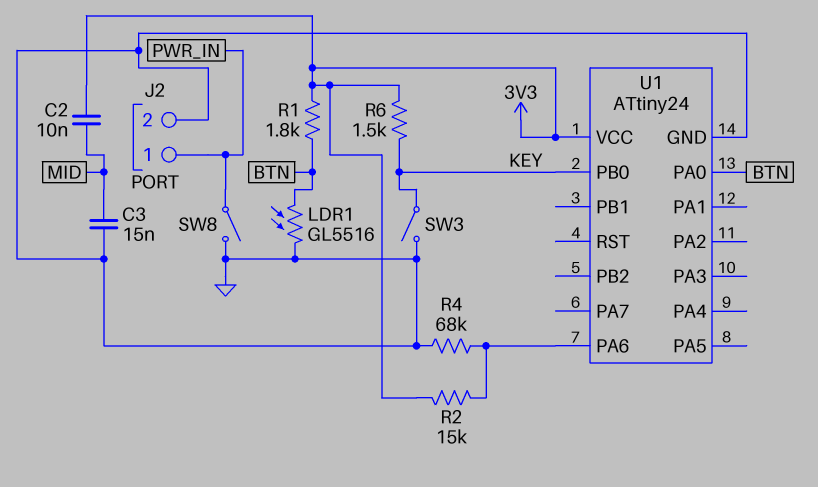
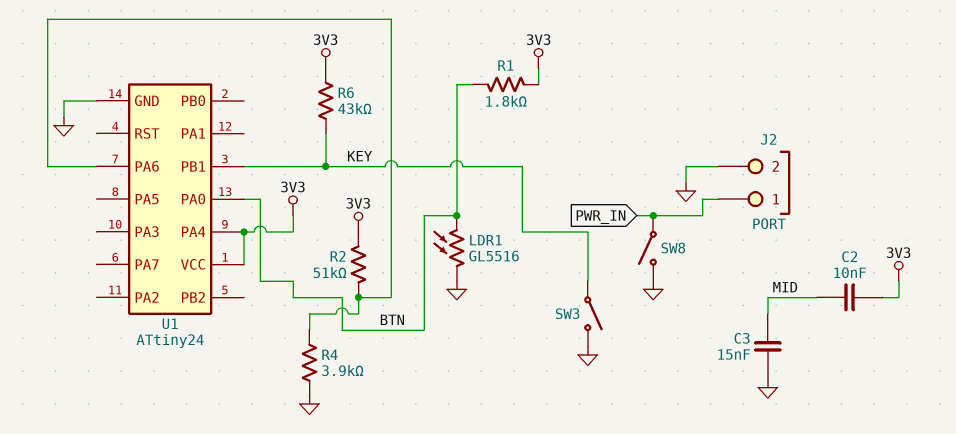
R2: 15k (3V3, U1/PA6) -> 51k (3V3, U1/PA6)
R4: 68k (GND, U1/PA6) -> 3.9k (GND, U1/PA6)
R6: 1.5k (3V3, KEY) -> 43k (3V3, KEY)
U1 pin PA4: none -> 3V3
U1 pin PB0: KEY -> none
U1 pin PB1: none -> KEY

